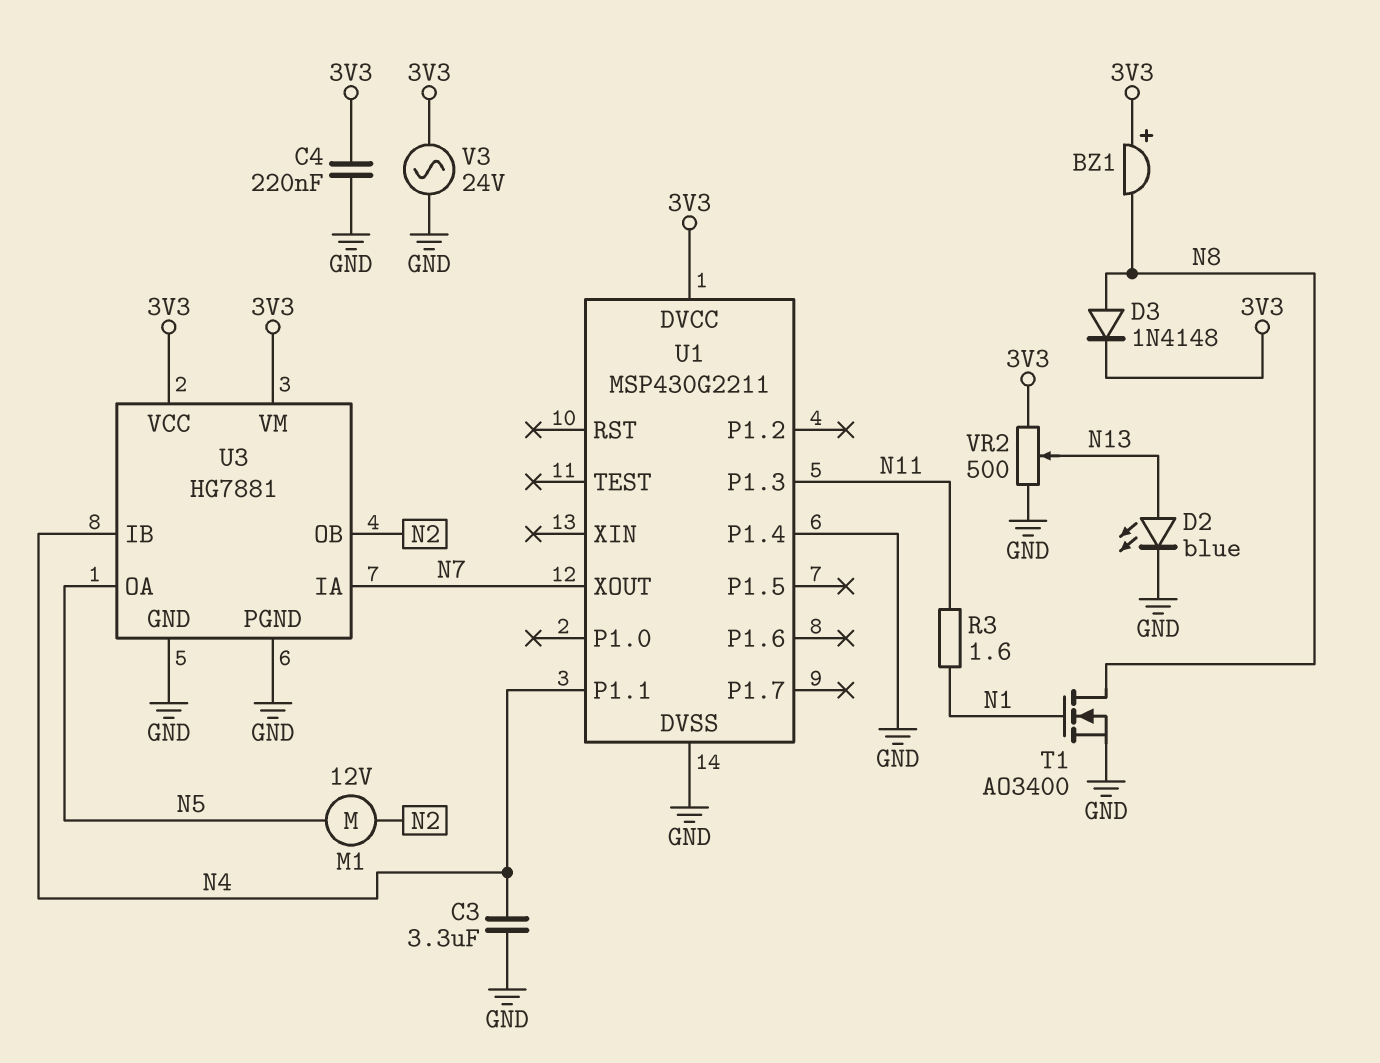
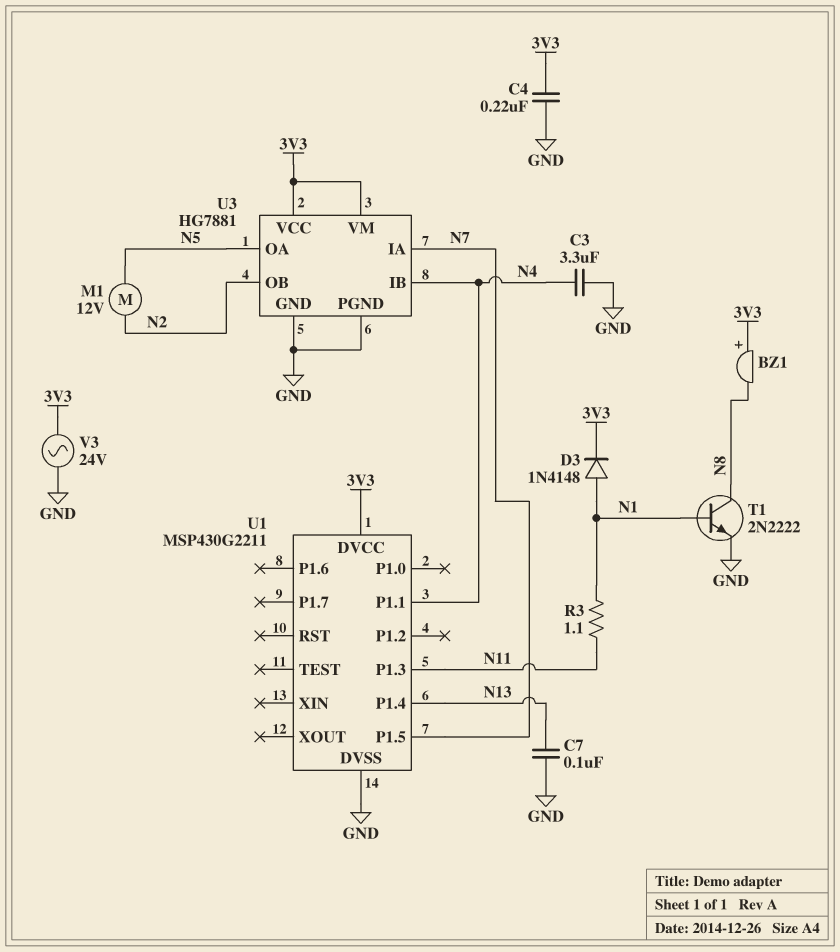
C7: none -> 100nF (GND, N13)
D2: LED blue (A N13, K GND) -> none
D3: diode 1N4148 (A N8, K 3V3) -> diode 1N4148 (A N1, K 3V3)
R3: 1.6 (N1, N11) -> 1.1 (N1, N11)
T1: NMOS AO3400 (G N1, D N8, S GND) -> NPN 2N2222 (B N1, C N8, E GND)
U1 pin P1.4: GND -> N13
U1 pin P1.5: none -> N7
U1 pin XOUT: N7 -> none
VR2: 500 (3V3, GND, wiper N13) -> none

